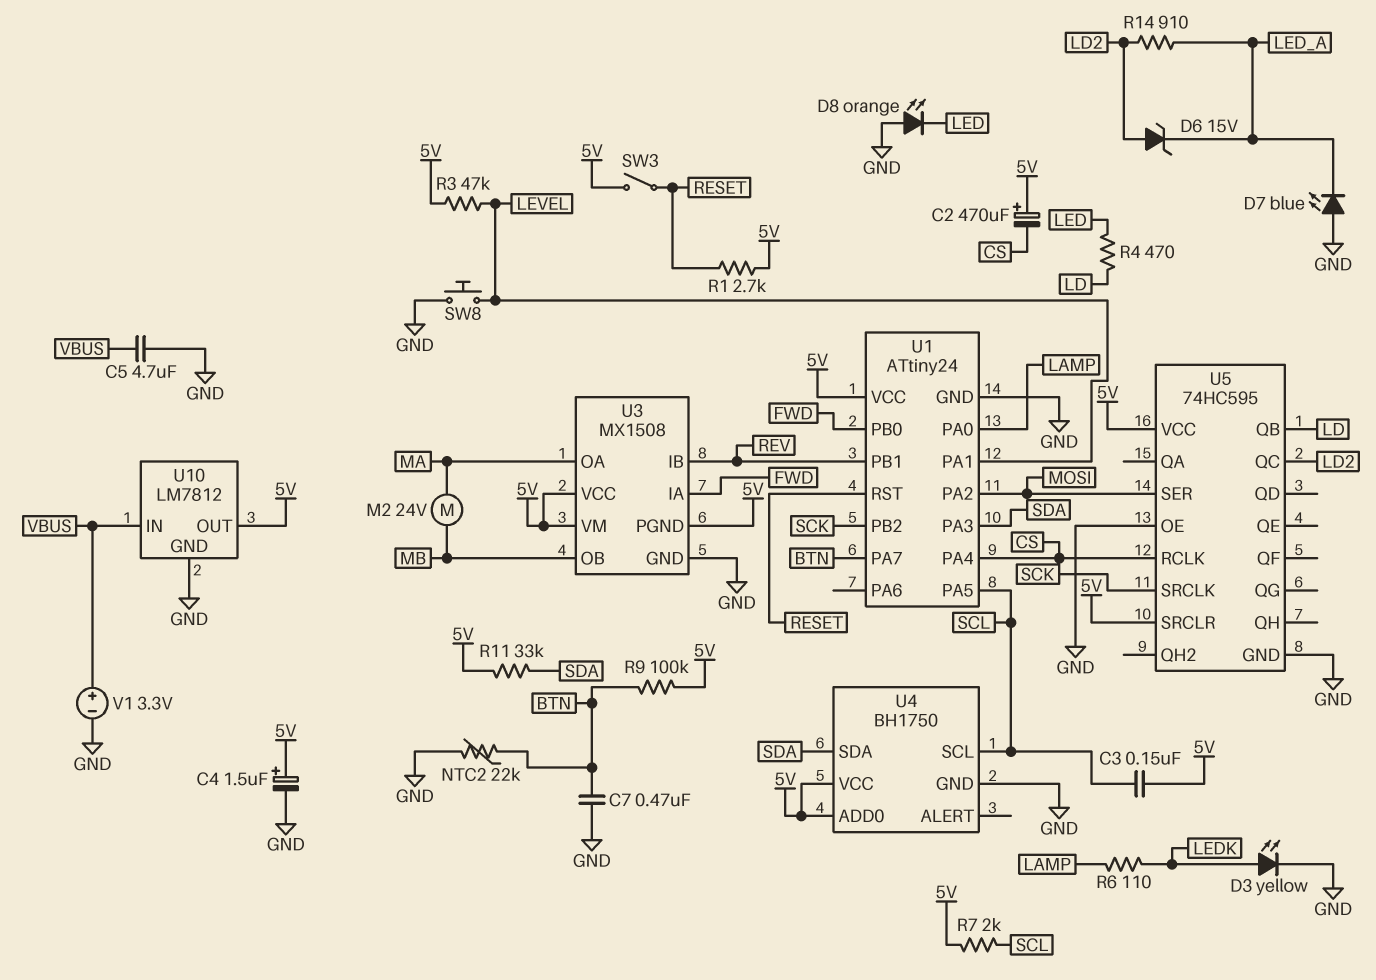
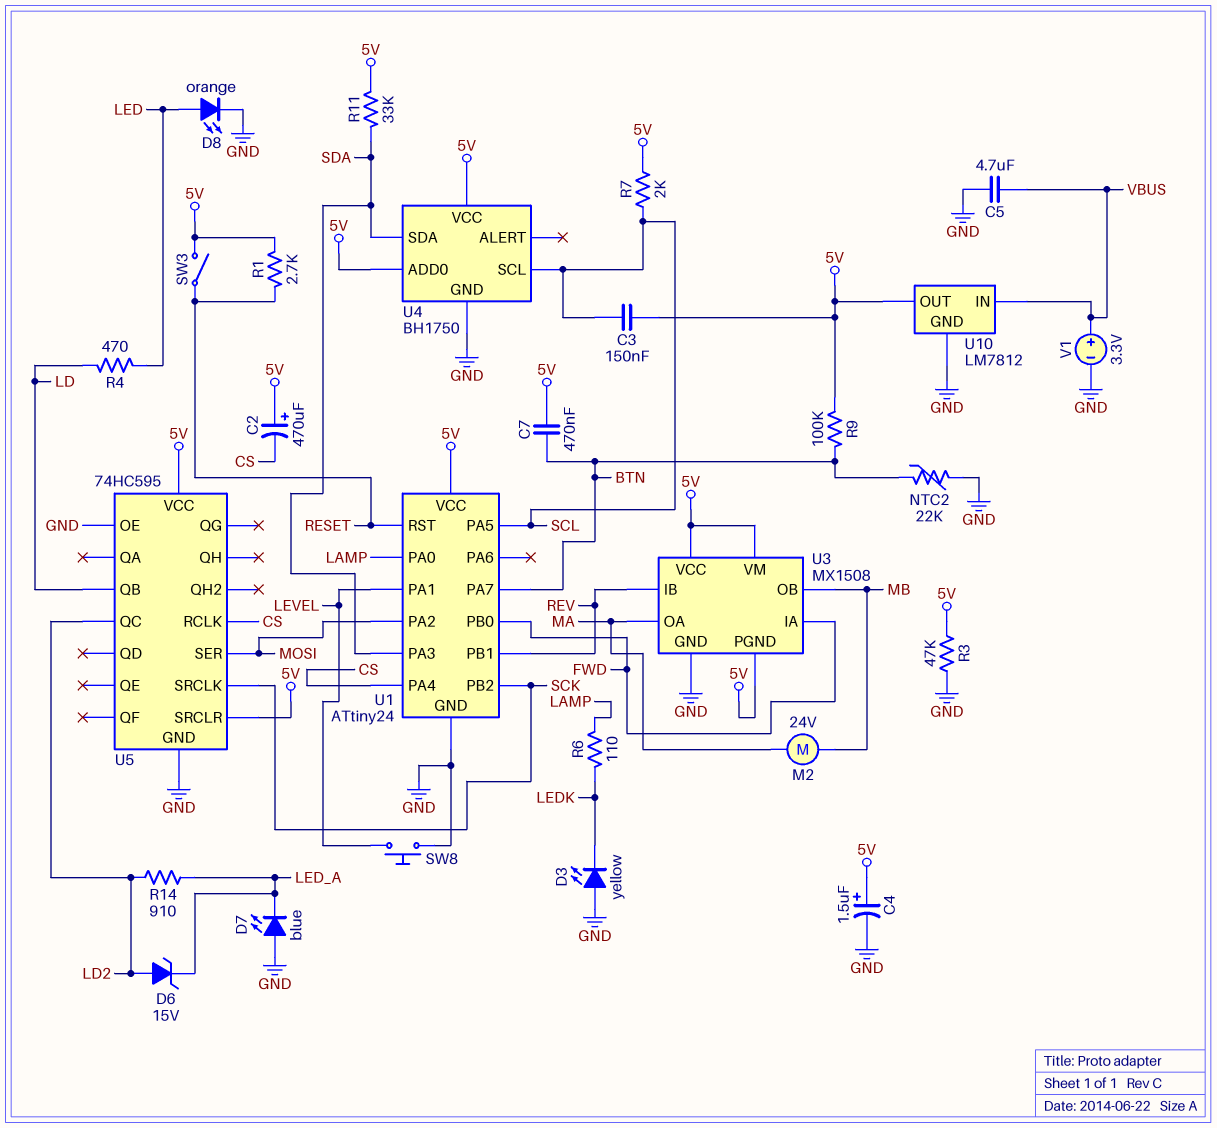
C7: 470nF (BTN, GND) -> 470nF (5V, BTN)
D3: LED yellow (A LEDK, K GND) -> LED yellow (A GND, K LEDK)
D8: LED orange (A GND, K LED) -> LED orange (A LED, K GND)
R3: 47k (5V, LEVEL) -> 47k (5V, GND)

